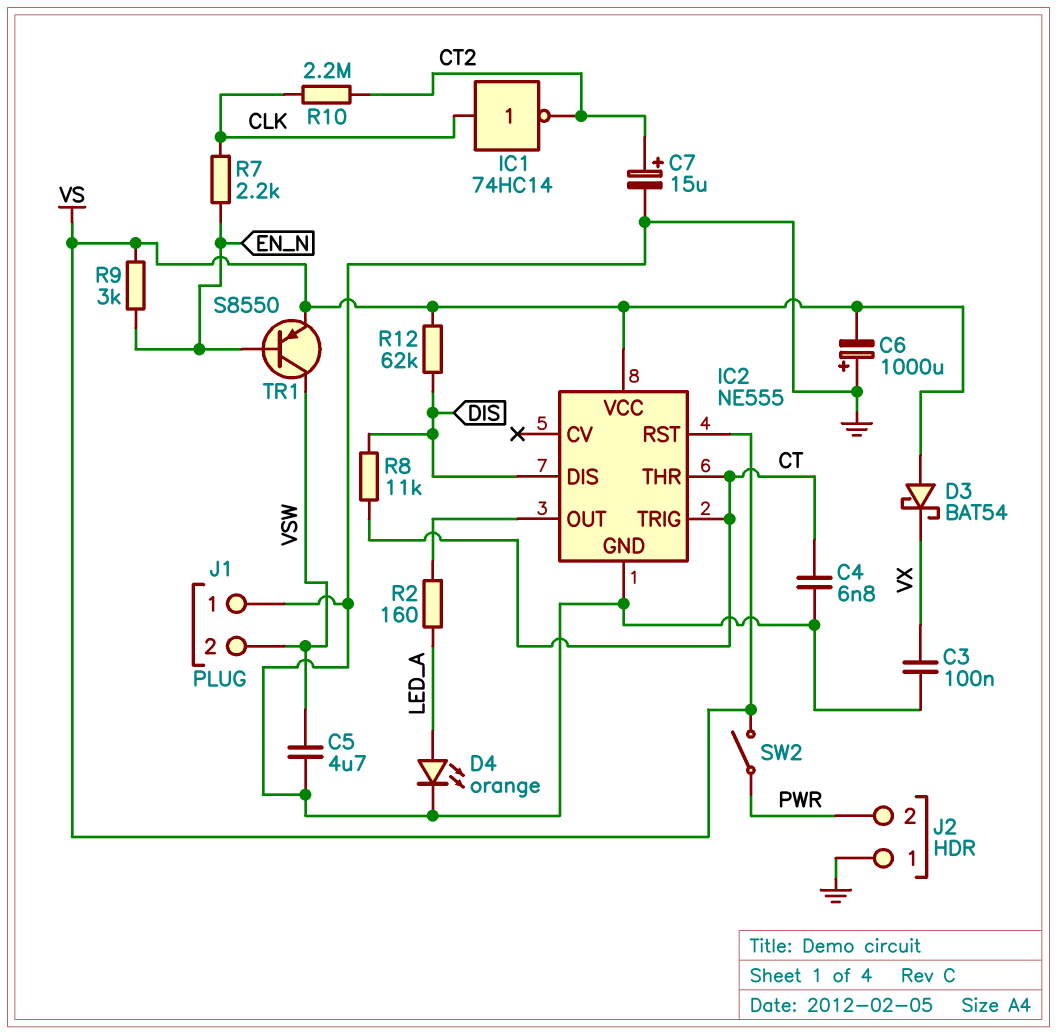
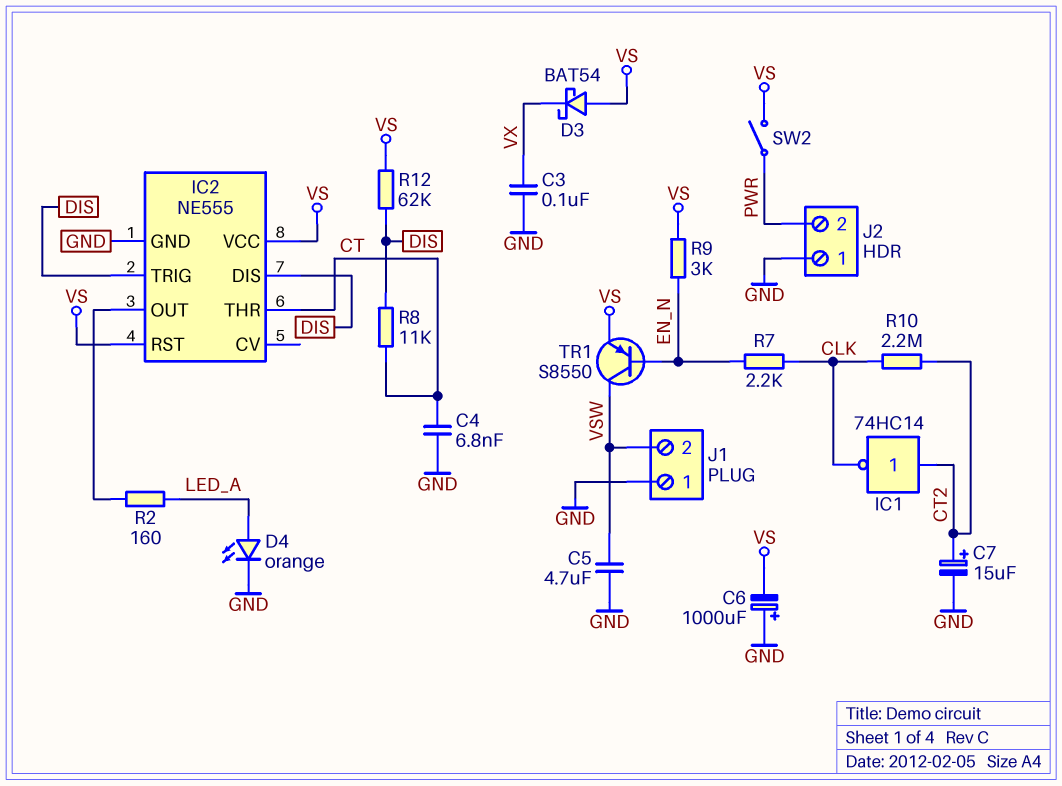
IC1: NOT 74HC14 (in CLK, out CT2) -> NOT 74HC14 (in CT2, out CLK)
IC2 pin TRIG: CT -> DIS

